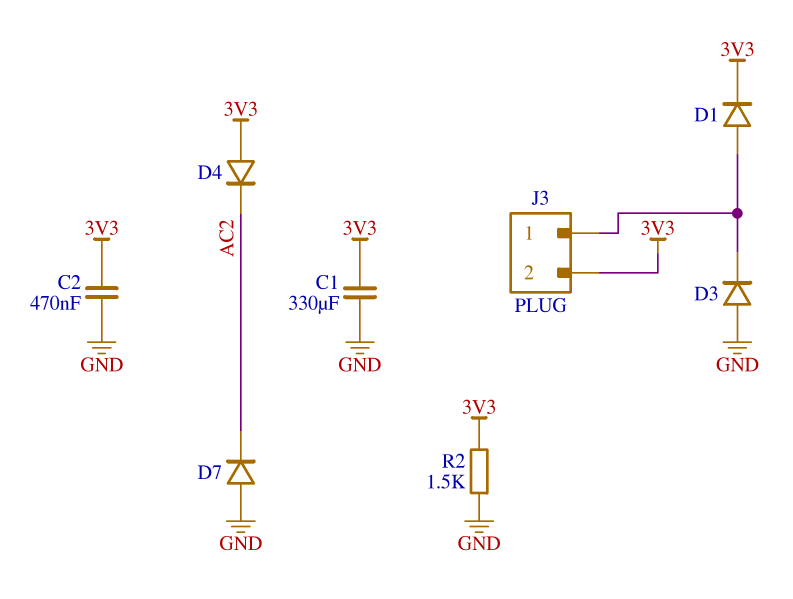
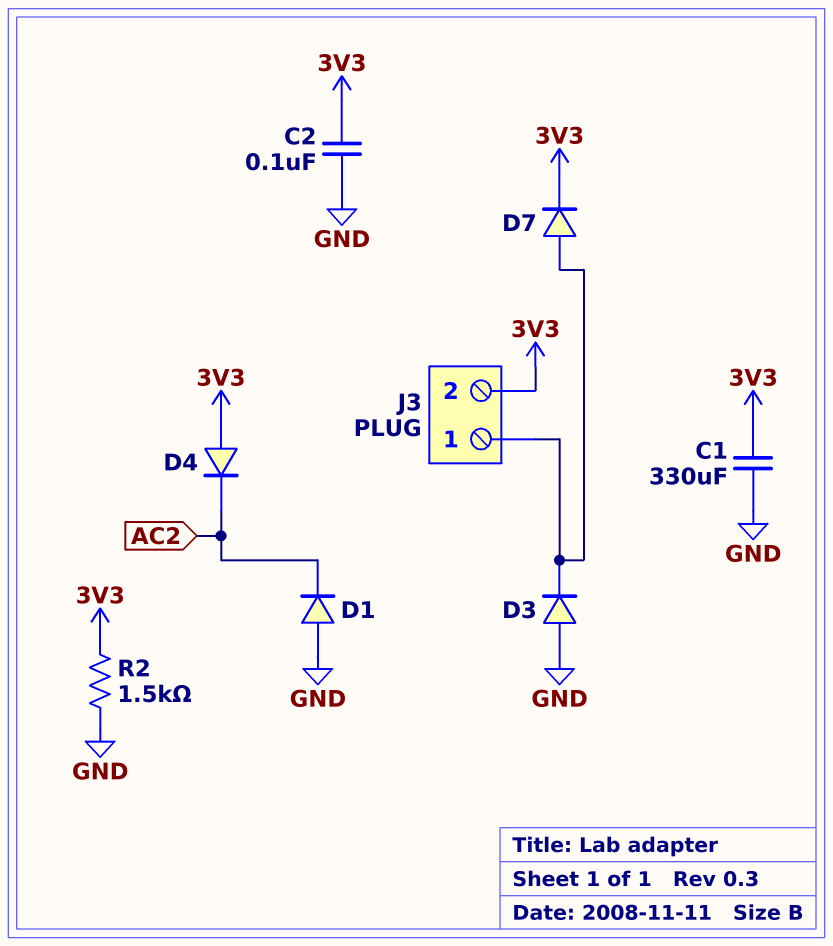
C2: 470nF (3V3, GND) -> 100nF (3V3, GND)
D1: diode (A J3/1, K 3V3) -> diode (A GND, K AC2)
D7: diode (A GND, K AC2) -> diode (A J3/1, K 3V3)

